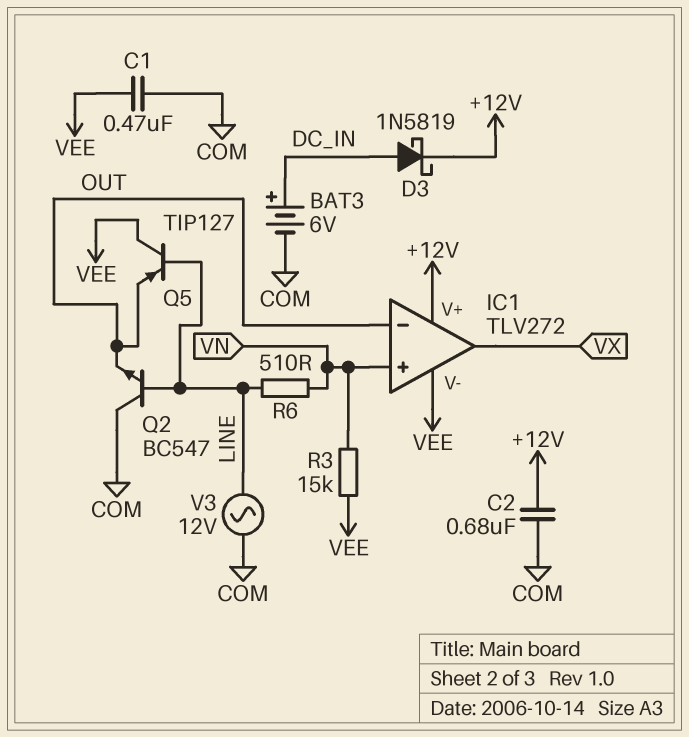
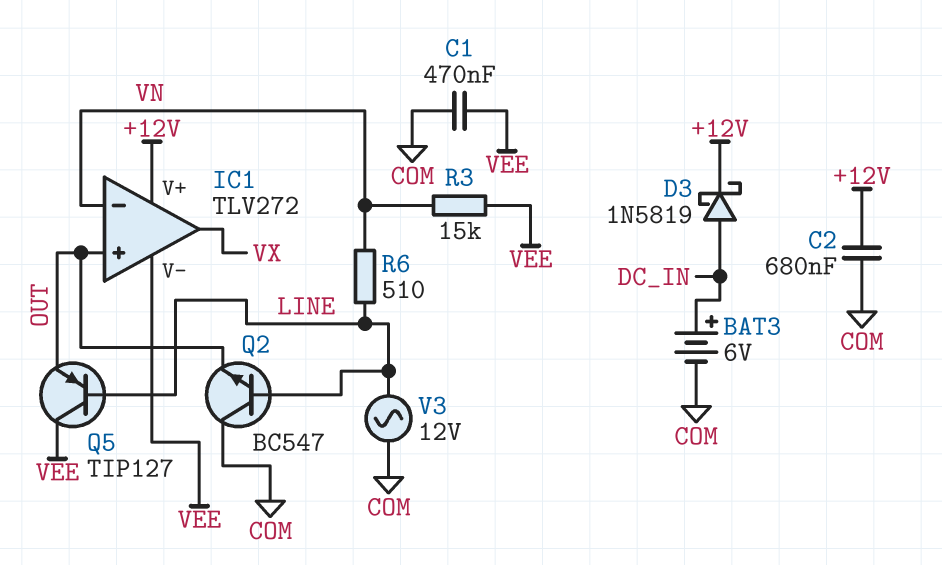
IC1 pin in+: VN -> OUT
IC1 pin in-: OUT -> VN

